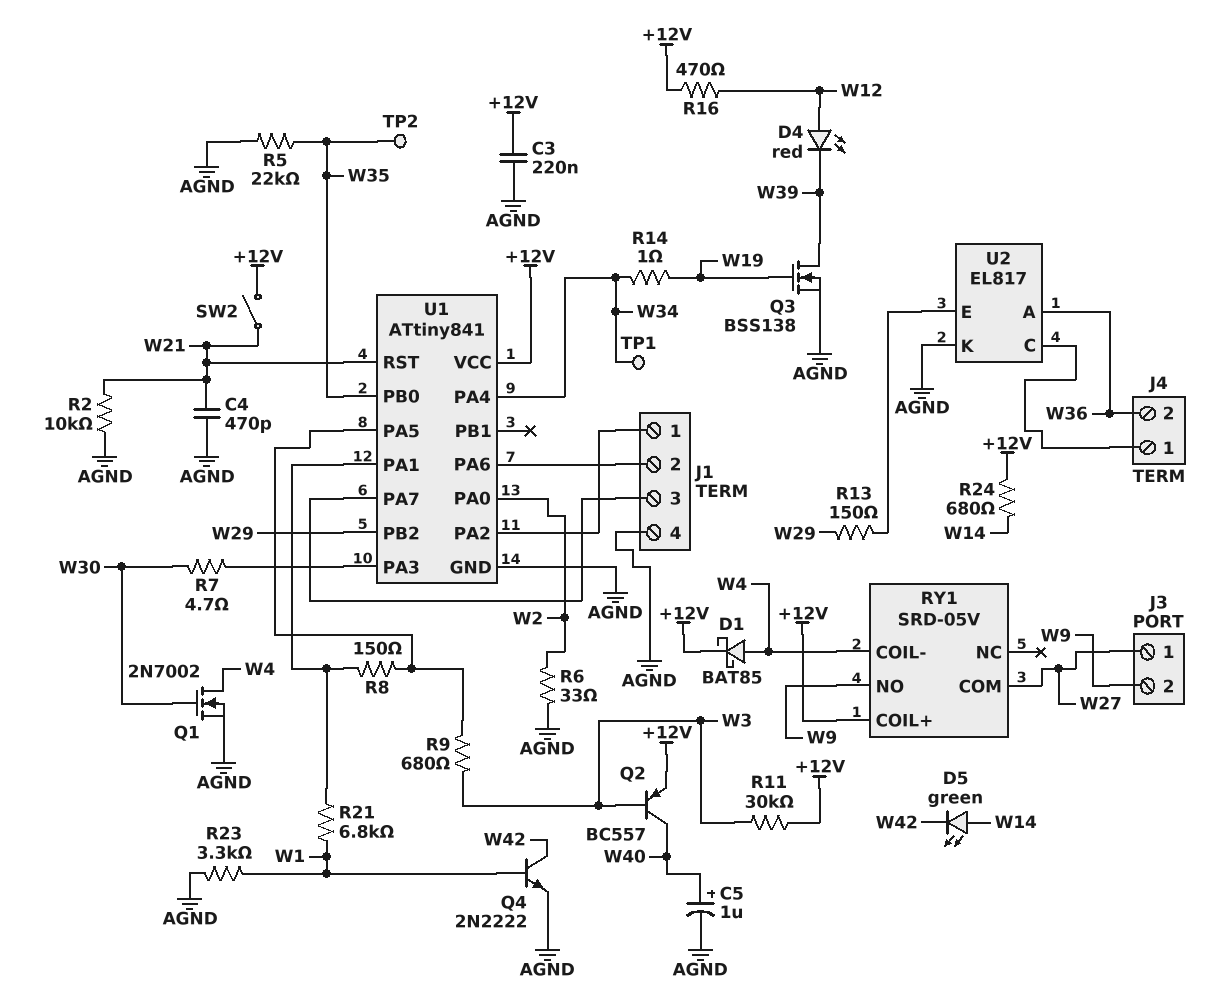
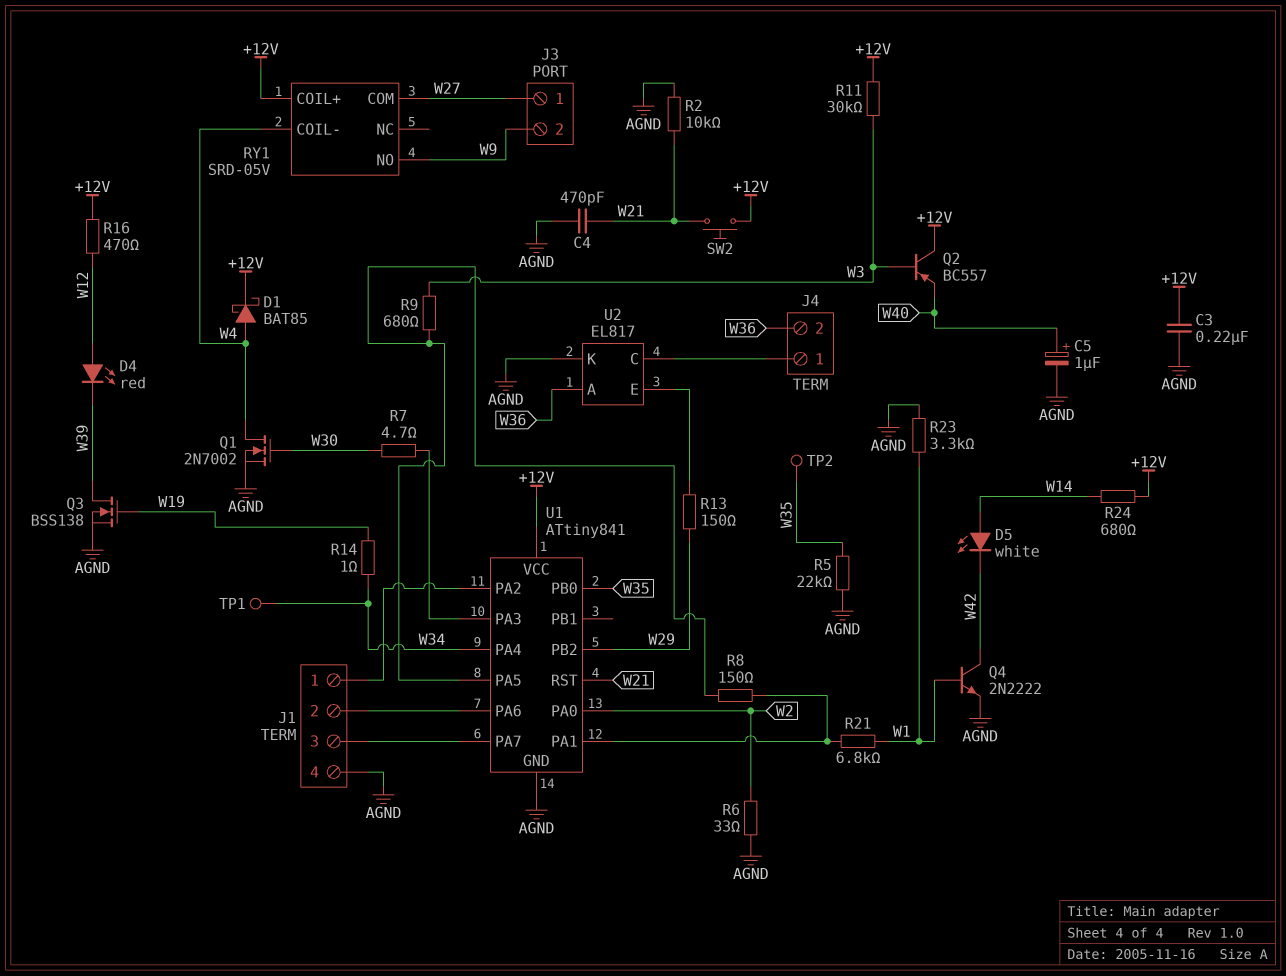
D5: LED green (A W14, K W42) -> LED white (A W14, K W42)
Q2: PNP BC557 (B W3, C W40, E +12V) -> PNP BC557 (B W3, C +12V, E W40)
SW2: switch (+12V, W21) -> button (+12V, W21)

